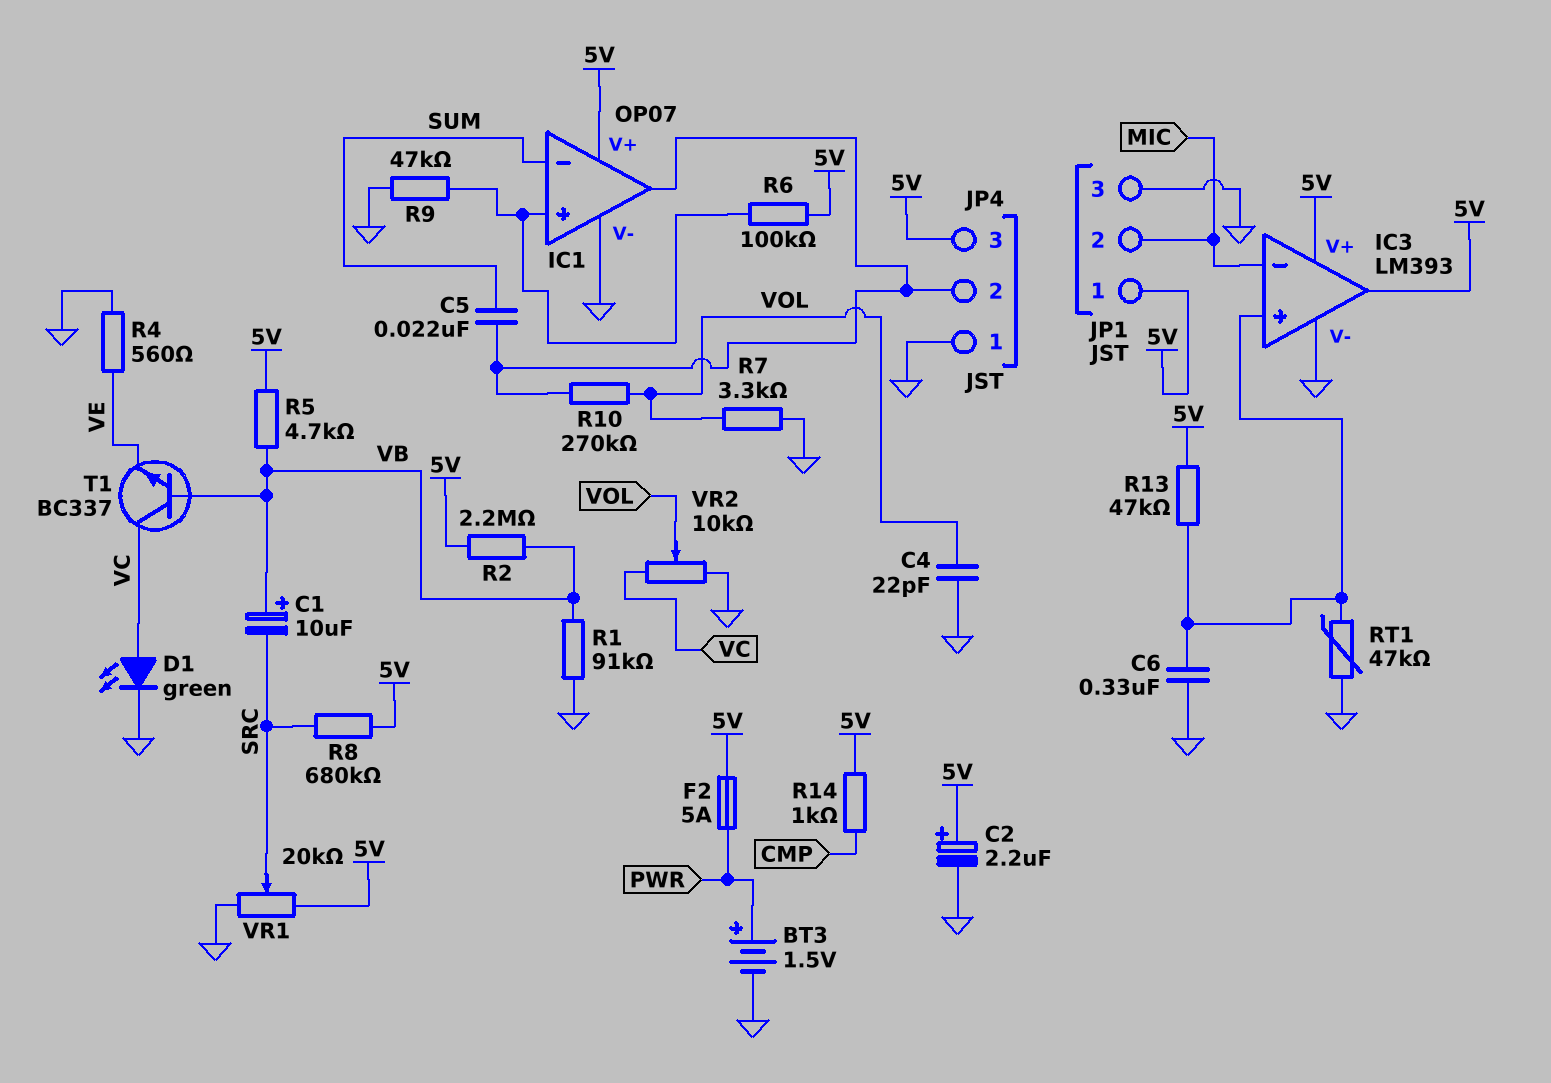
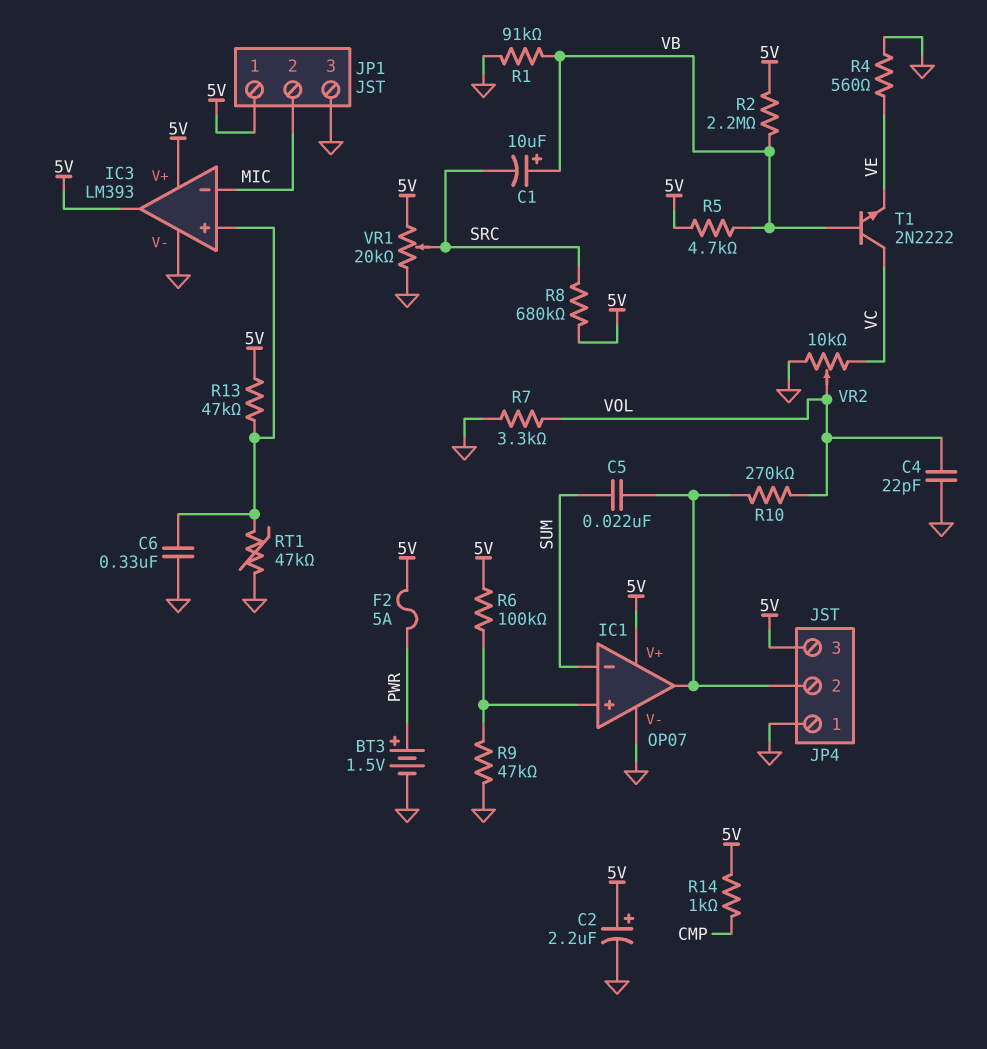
D1: LED green (A VC, K GND) -> none
T1: NPN BC337 (B VB, C VC, E VE) -> NPN 2N2222 (B VB, C VC, E VE)

